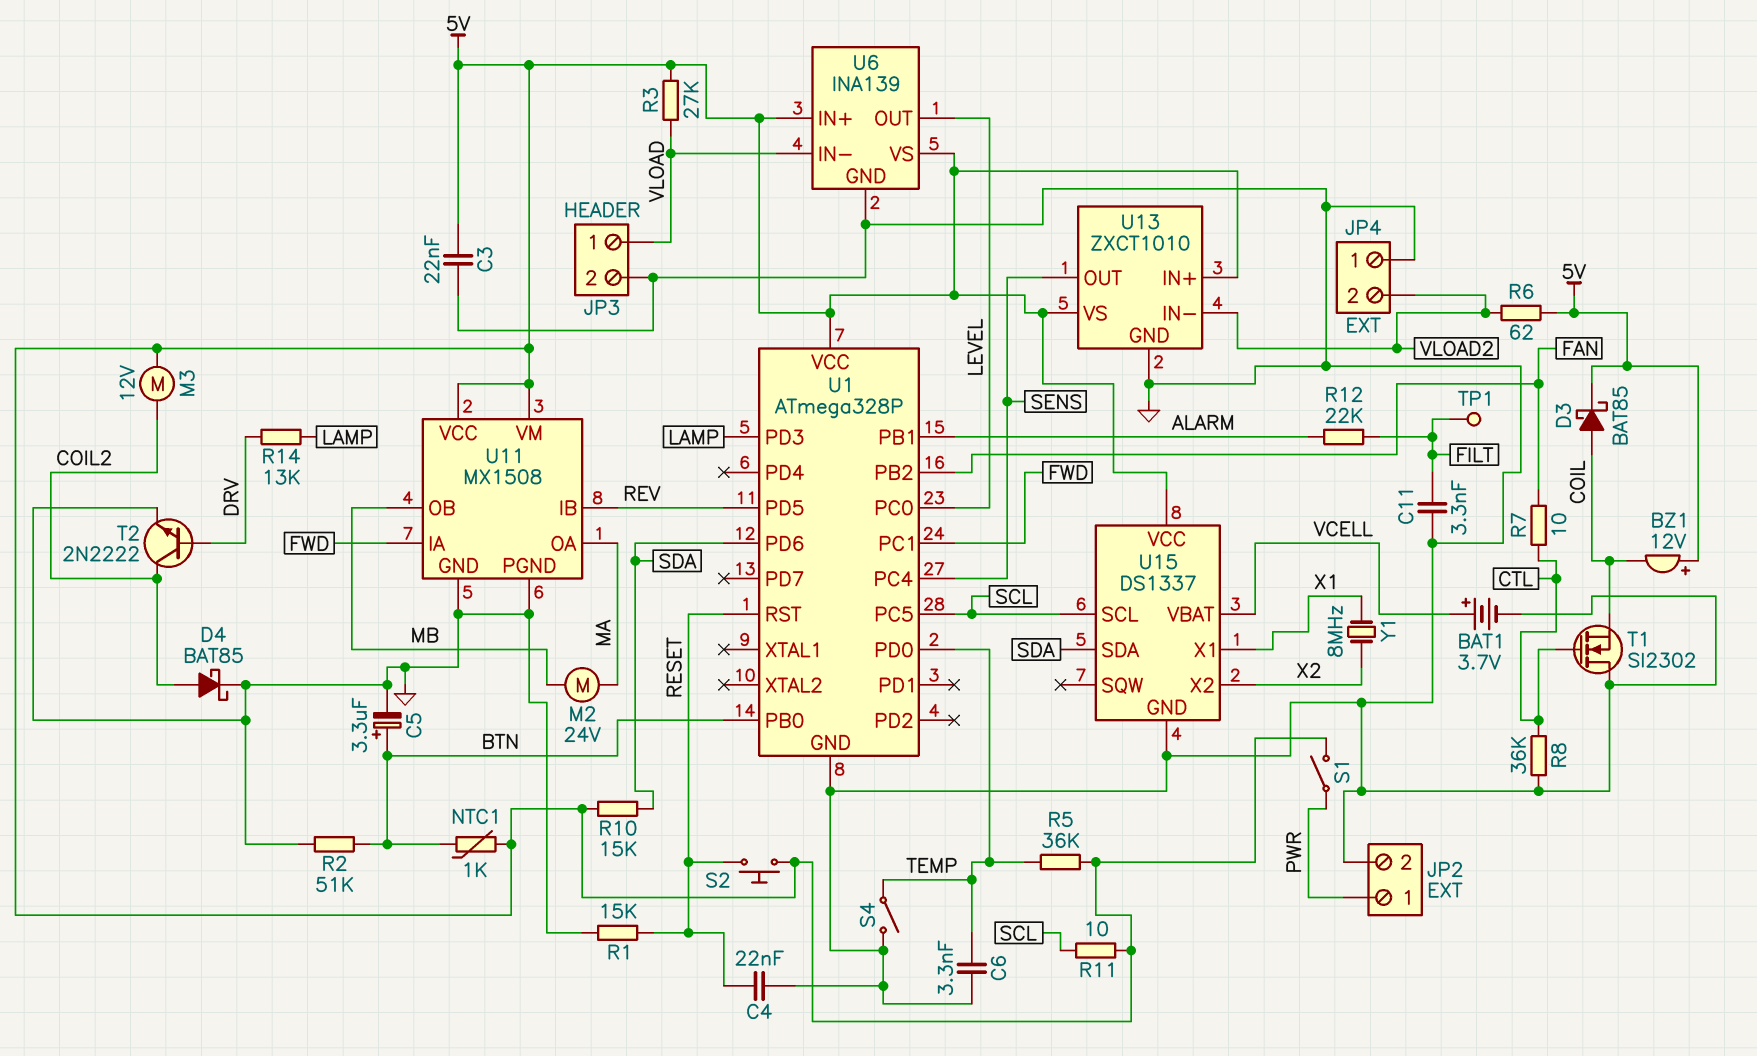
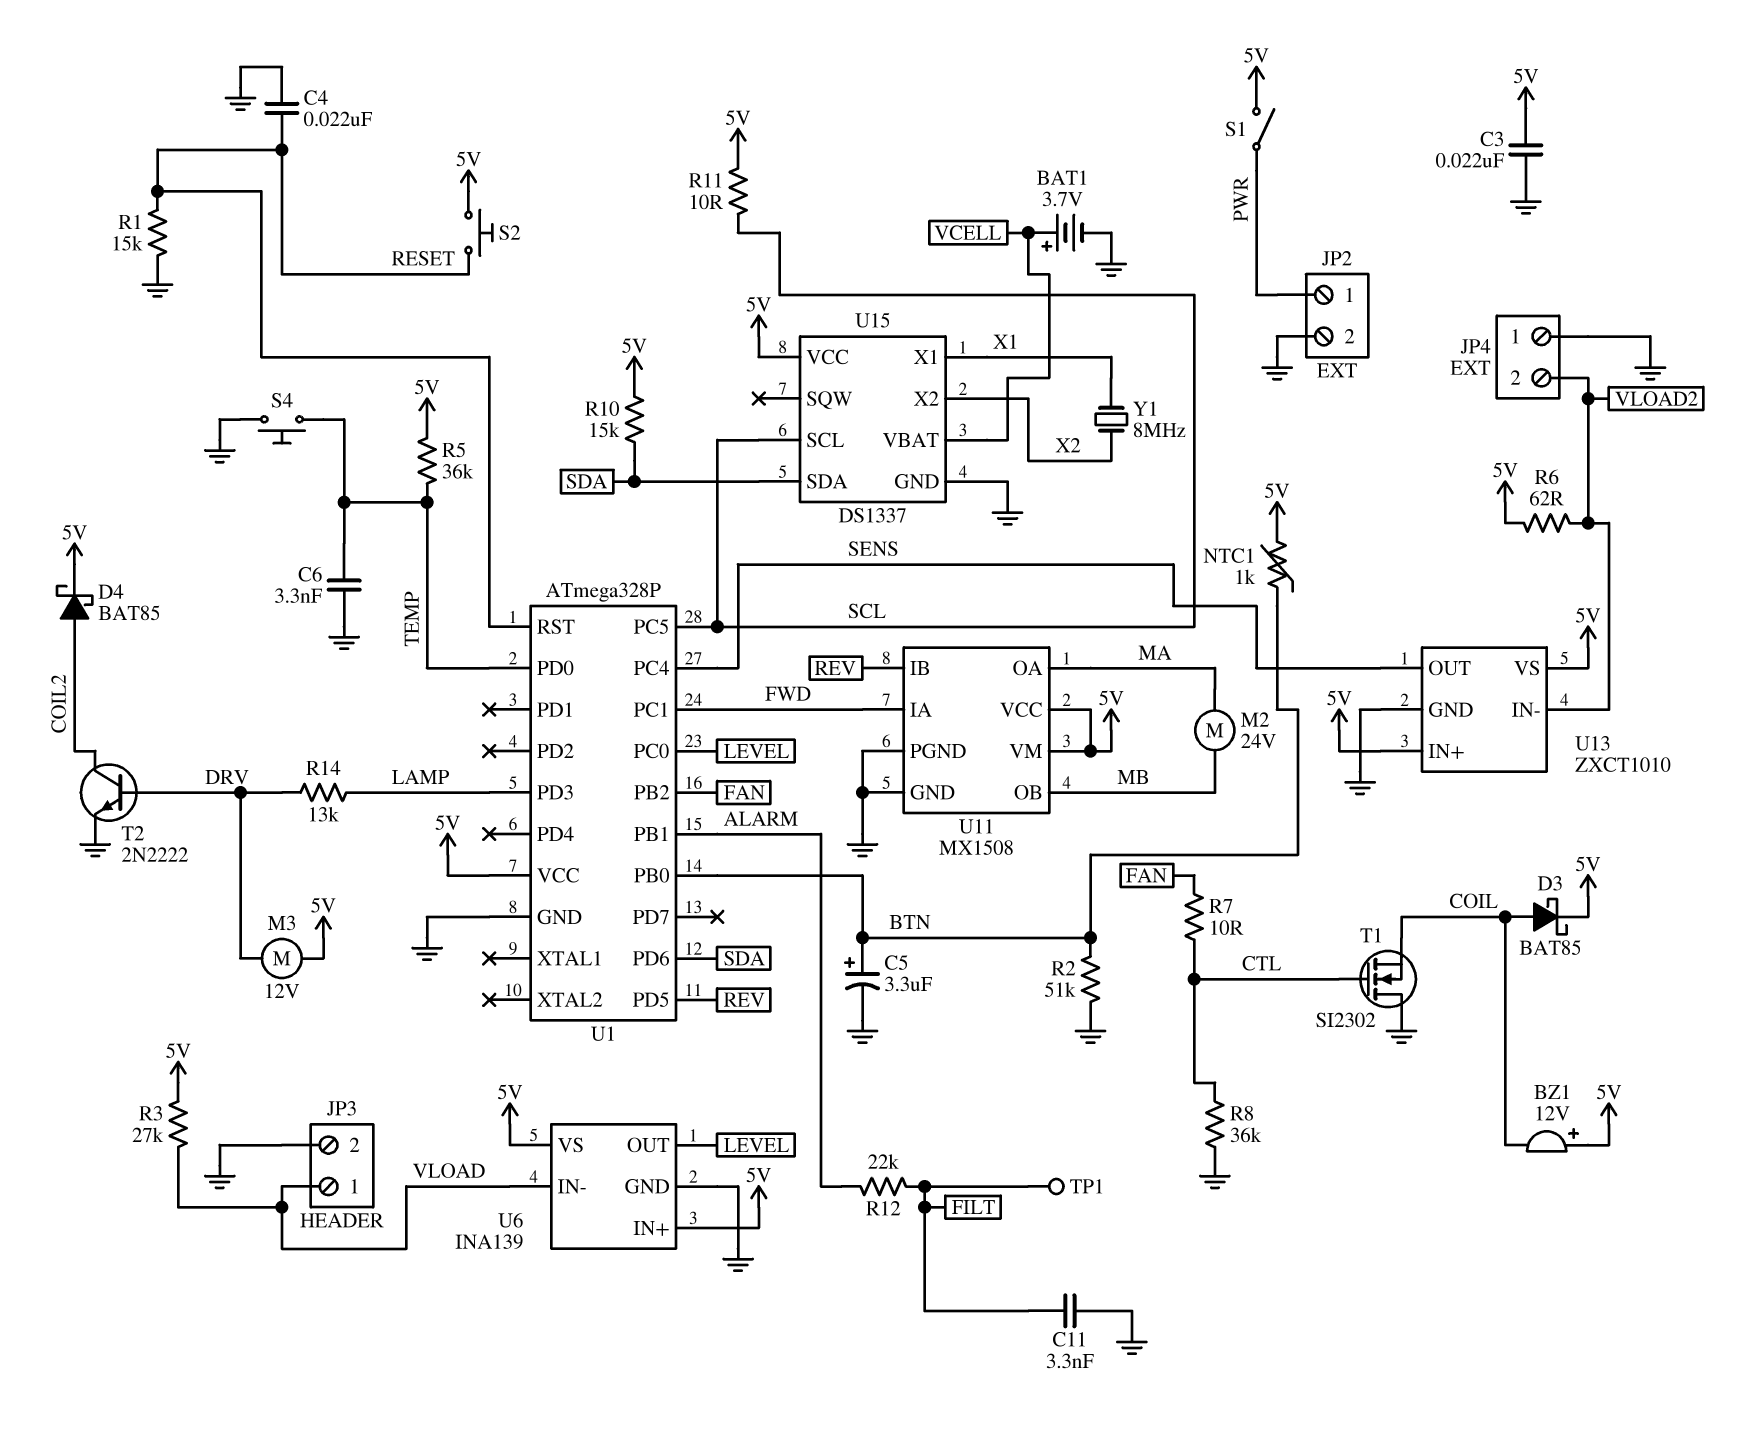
D4: schottky BAT85 (A COIL2, K GND) -> schottky BAT85 (A COIL2, K 5V)
M3: motor 12V (5V, COIL2) -> motor 12V (5V, DRV)
S4: switch (GND, TEMP) -> button (GND, TEMP)

